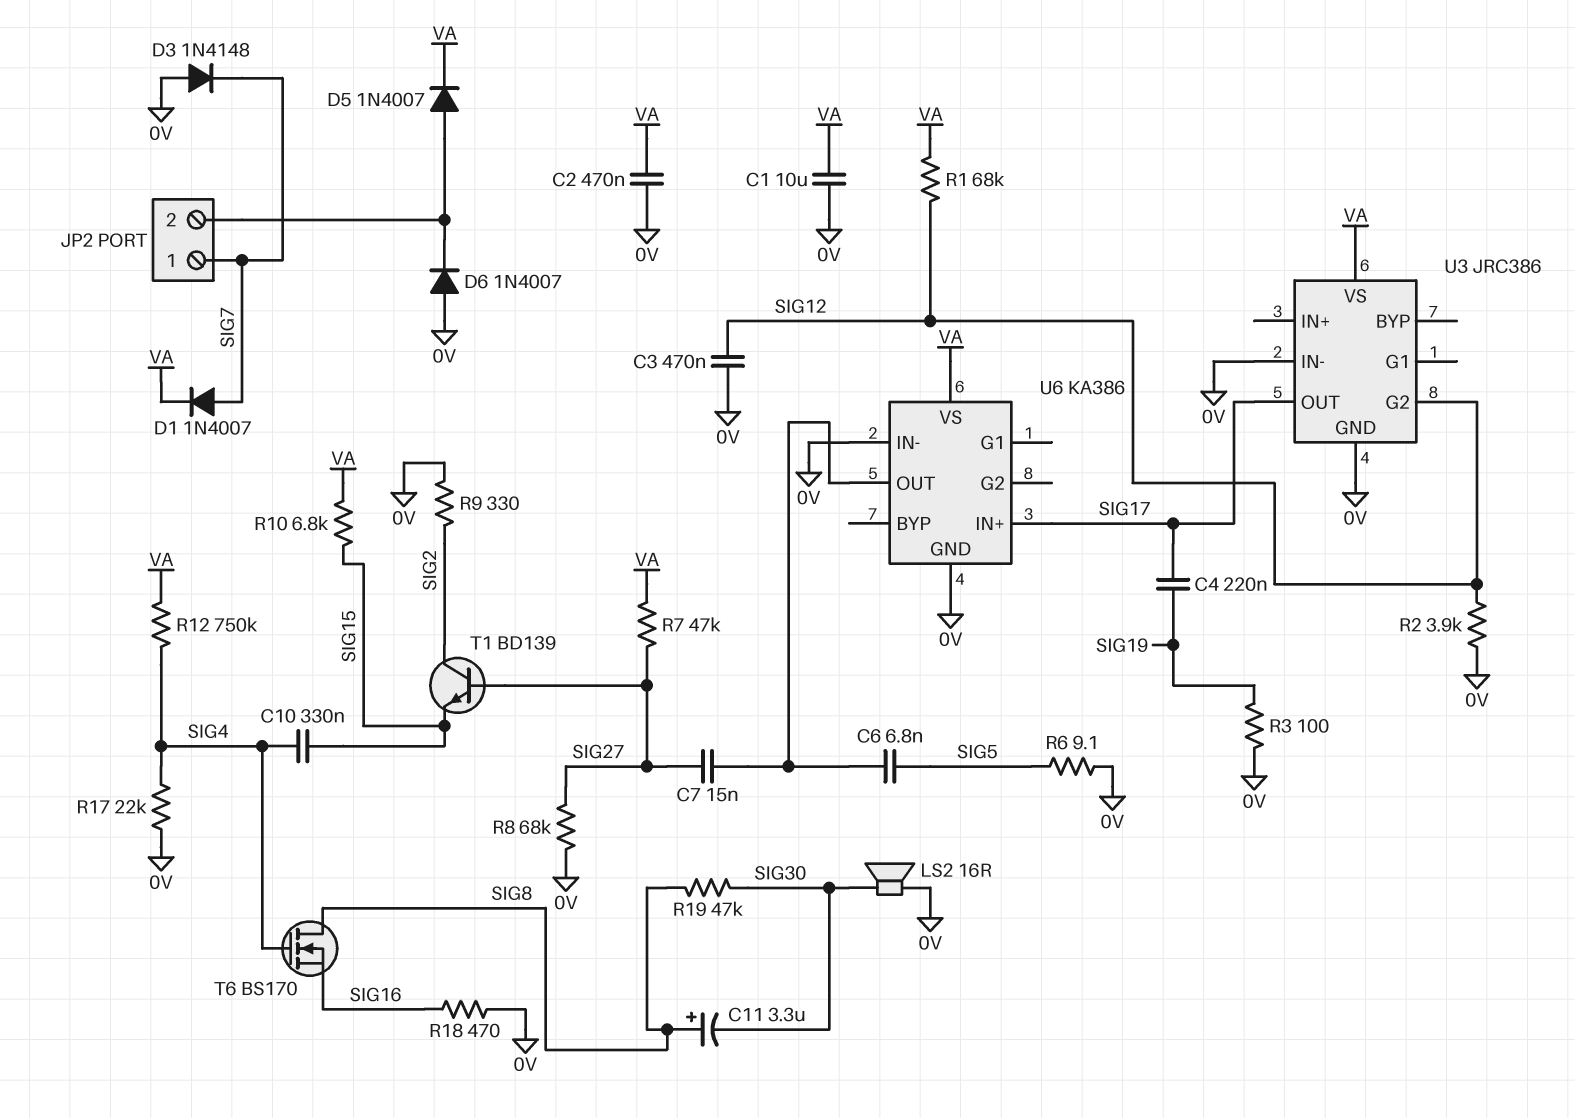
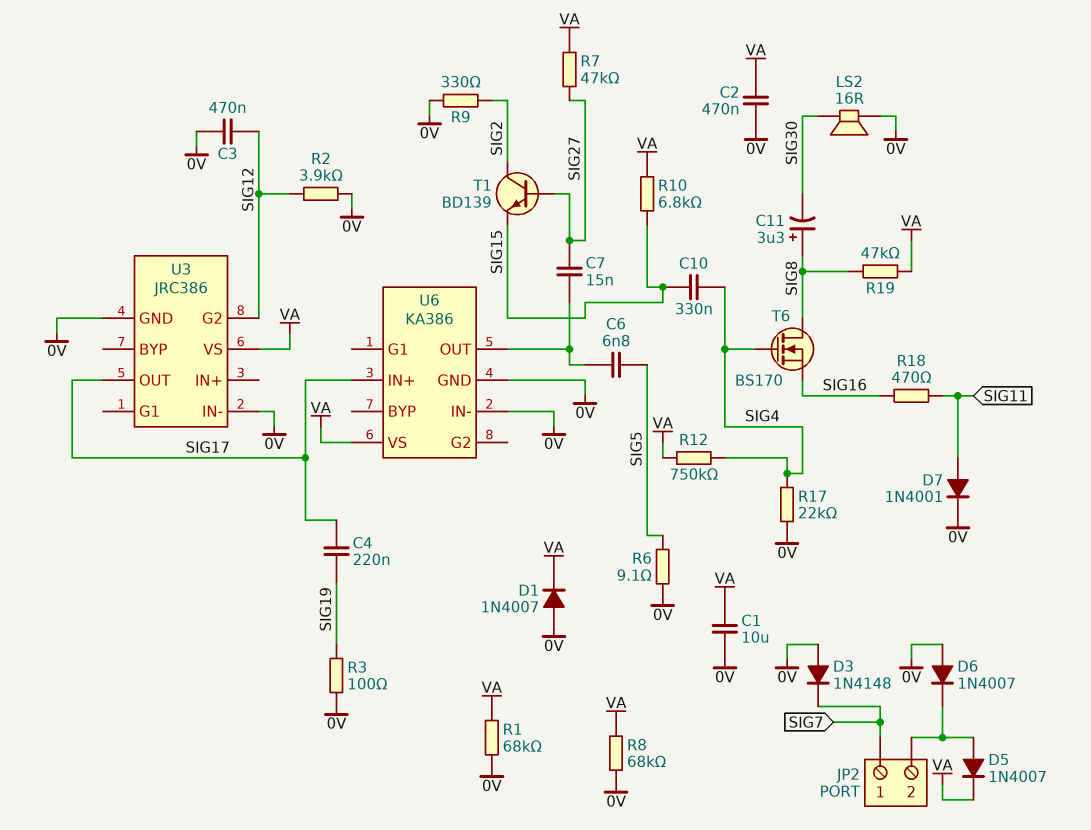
D1: diode 1N4007 (A SIG7, K VA) -> diode 1N4007 (A 0V, K VA)
D7: none -> diode 1N4001 (A SIG11, K 0V)
R1: 68k (SIG12, VA) -> 68k (0V, VA)
R8: 68k (0V, SIG27) -> 68k (0V, VA)
R18: 470 (0V, SIG16) -> 470 (SIG11, SIG16)
R19: 47k (SIG8, SIG30) -> 47k (SIG8, VA)

